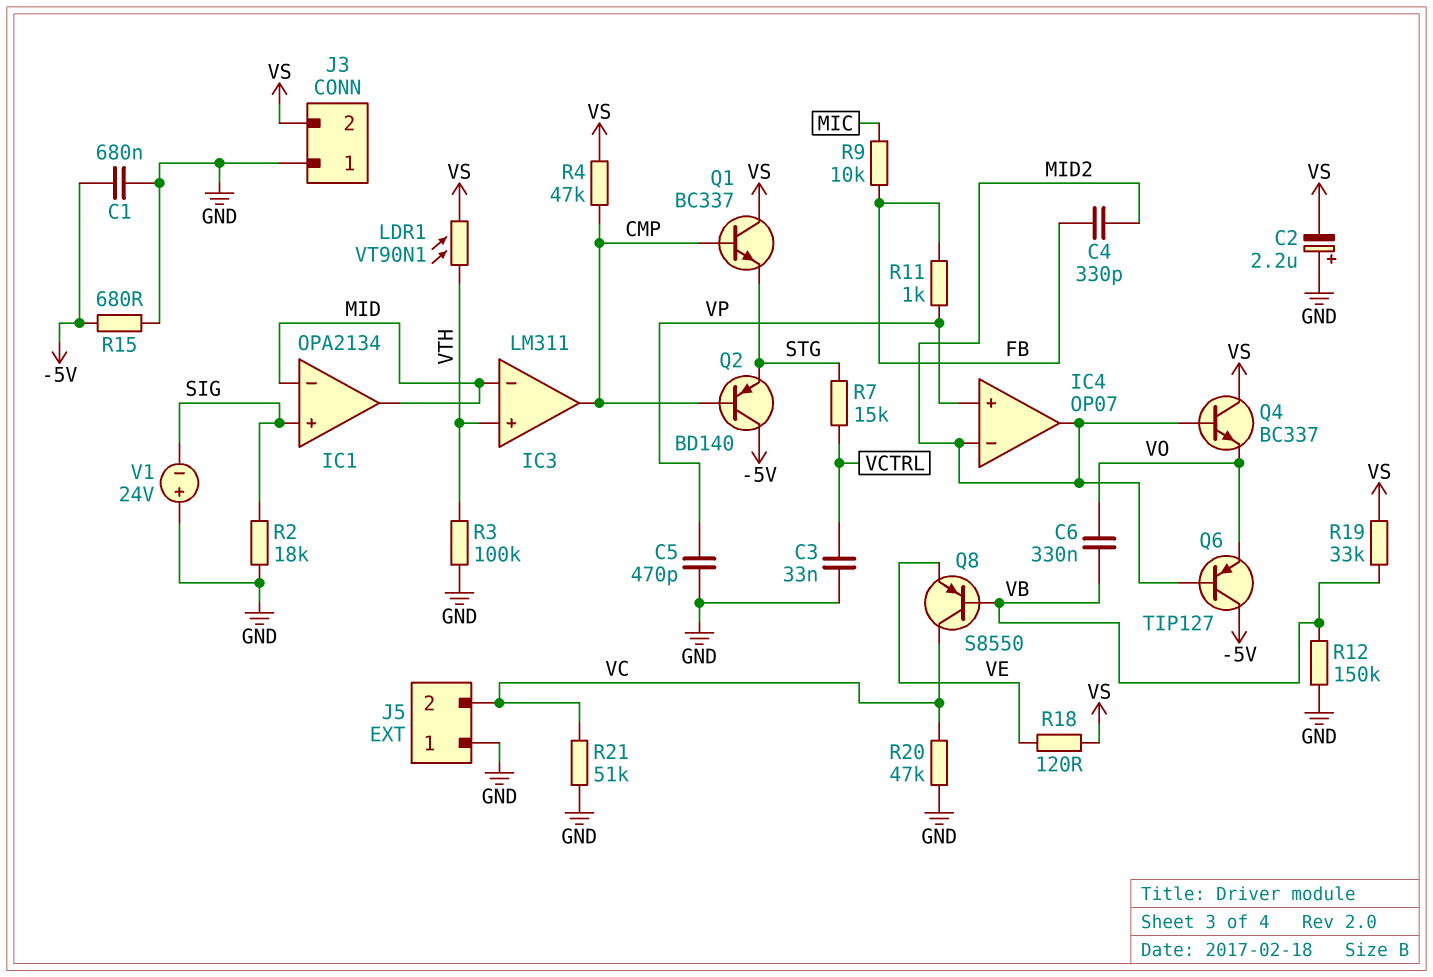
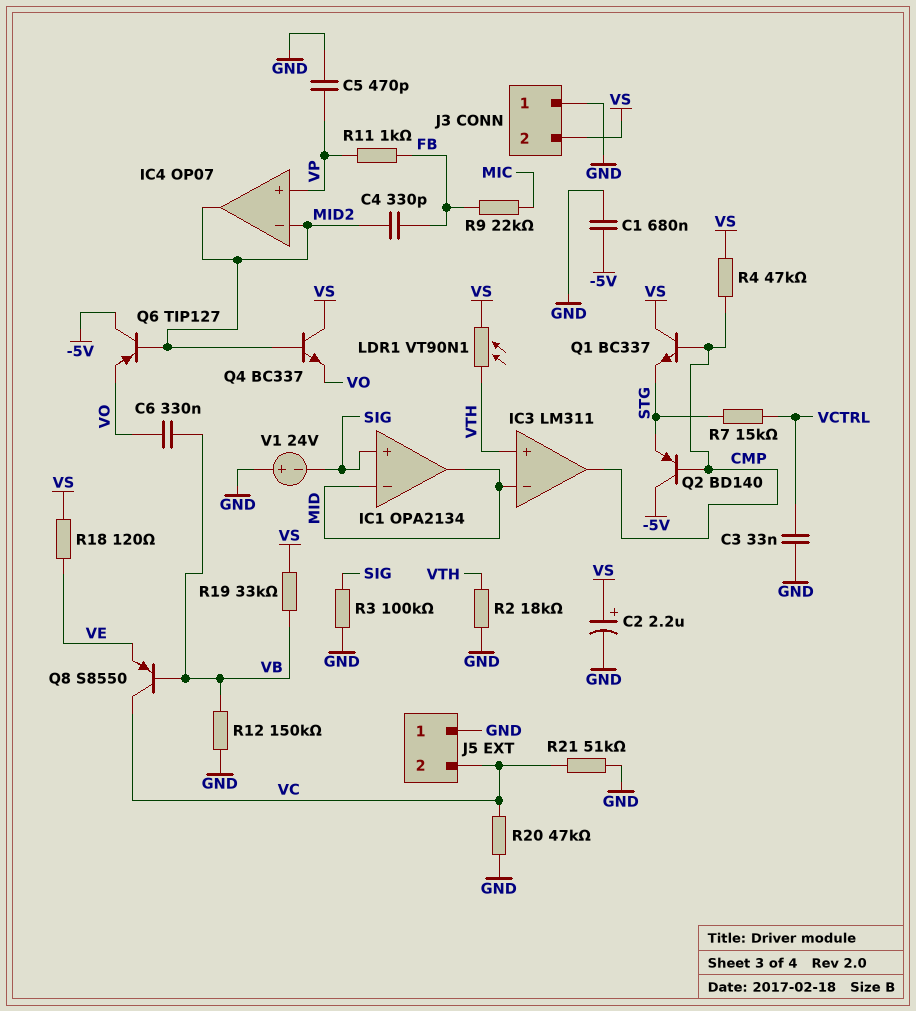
C2: 2.2uF (plus GND, minus VS) -> 2.2uF (plus VS, minus GND)
R2: 18k (GND, SIG) -> 18k (GND, VTH)
R3: 100k (GND, VTH) -> 100k (GND, SIG)
R9: 10k (FB, MIC) -> 22k (FB, MIC)
R15: 680 (-5V, GND) -> none

